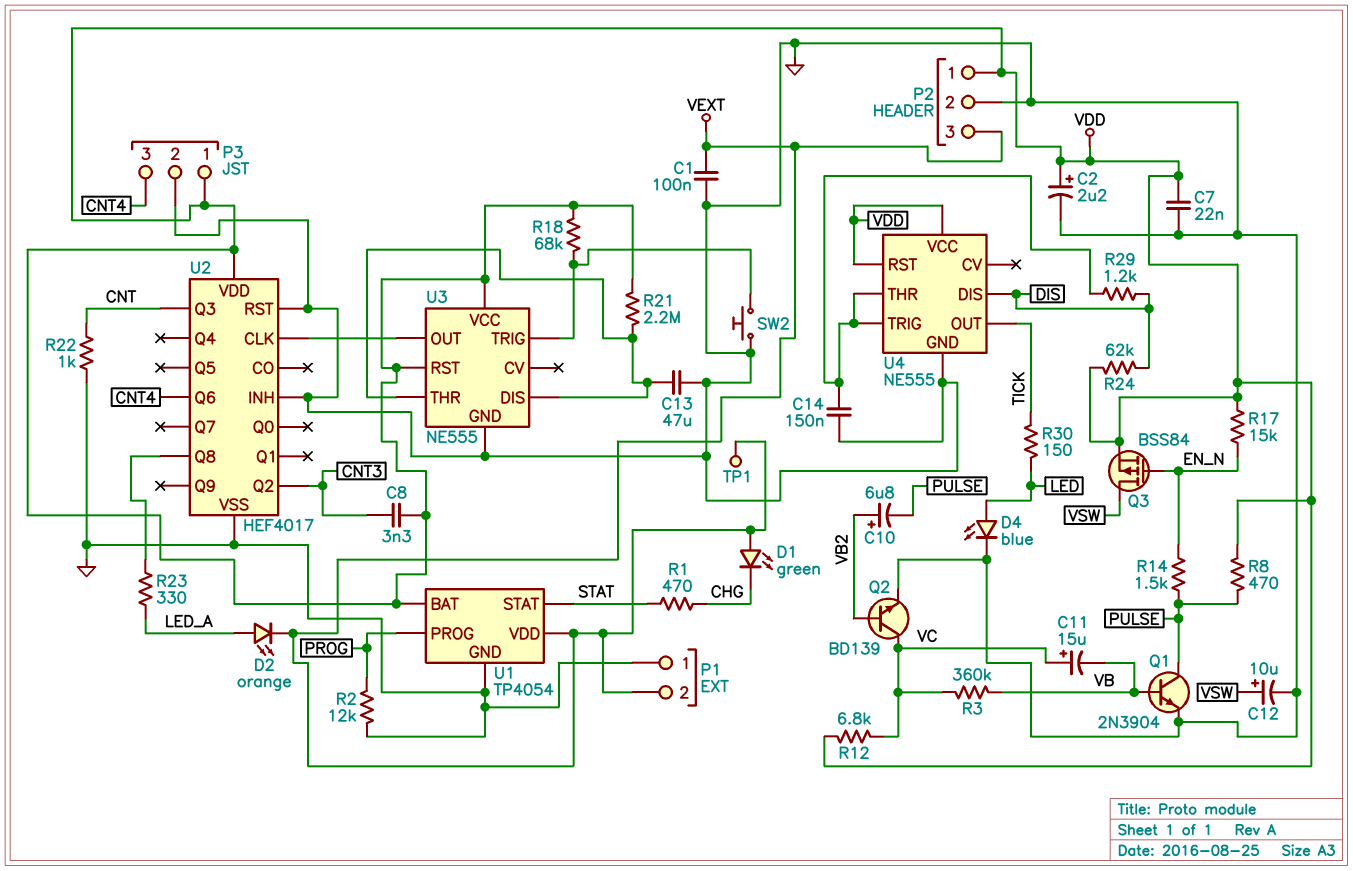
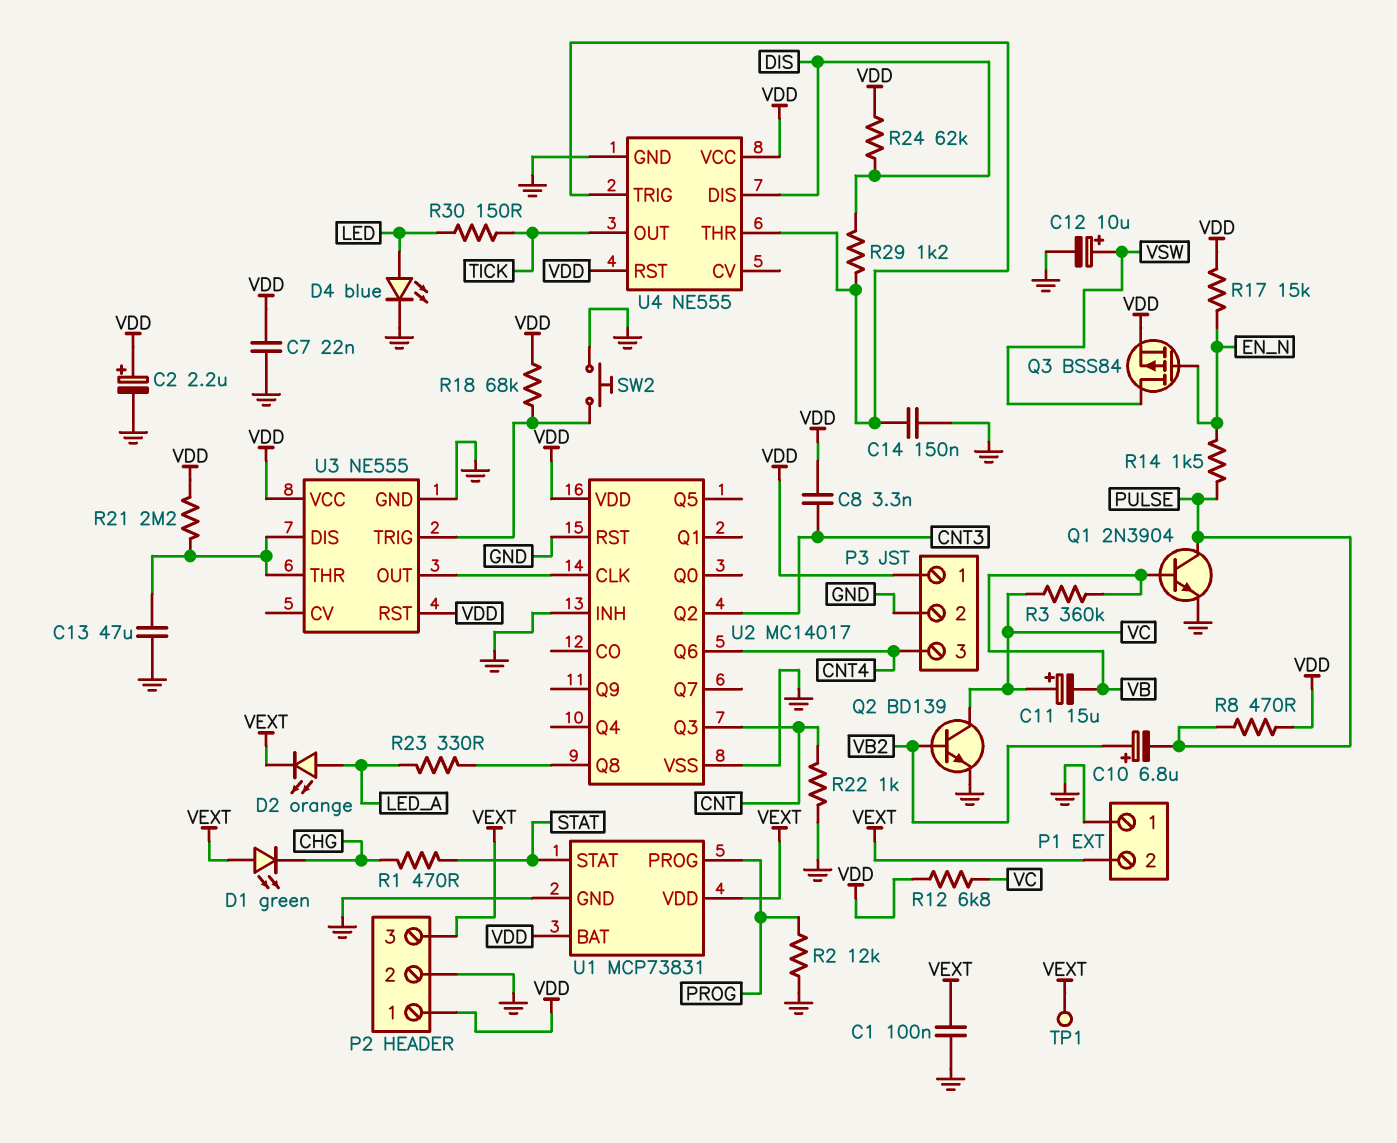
U1: TP4054 -> MCP73831
U2: HEF4017 -> MC14017

